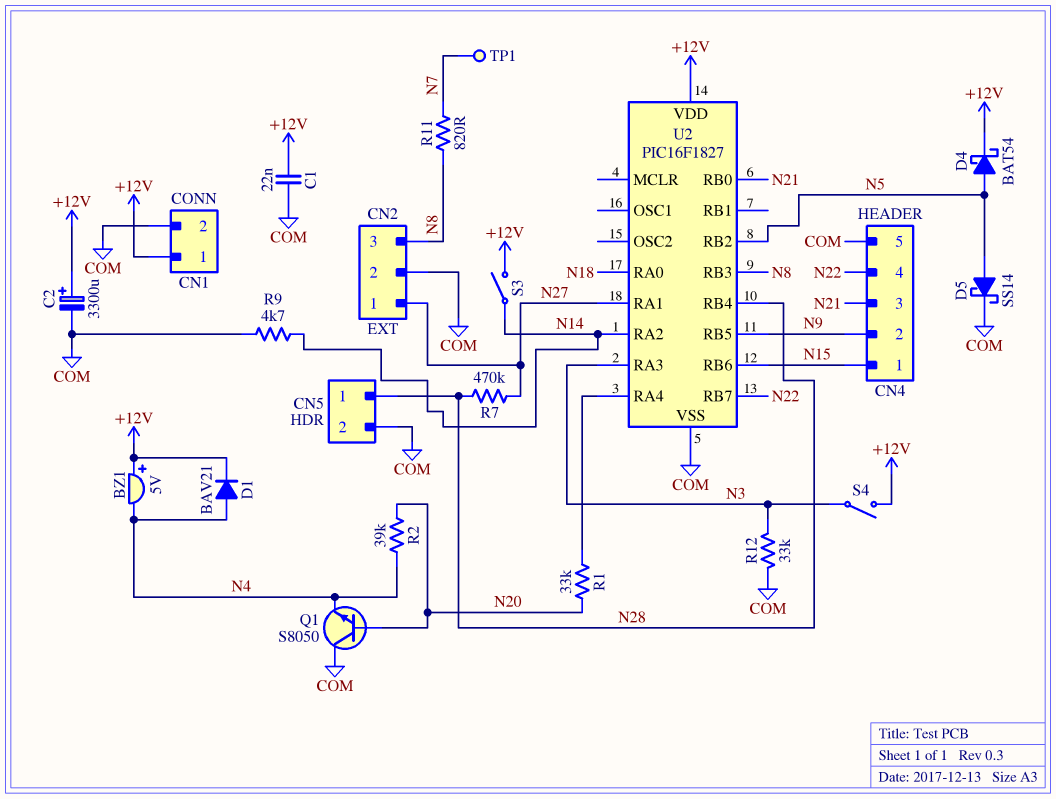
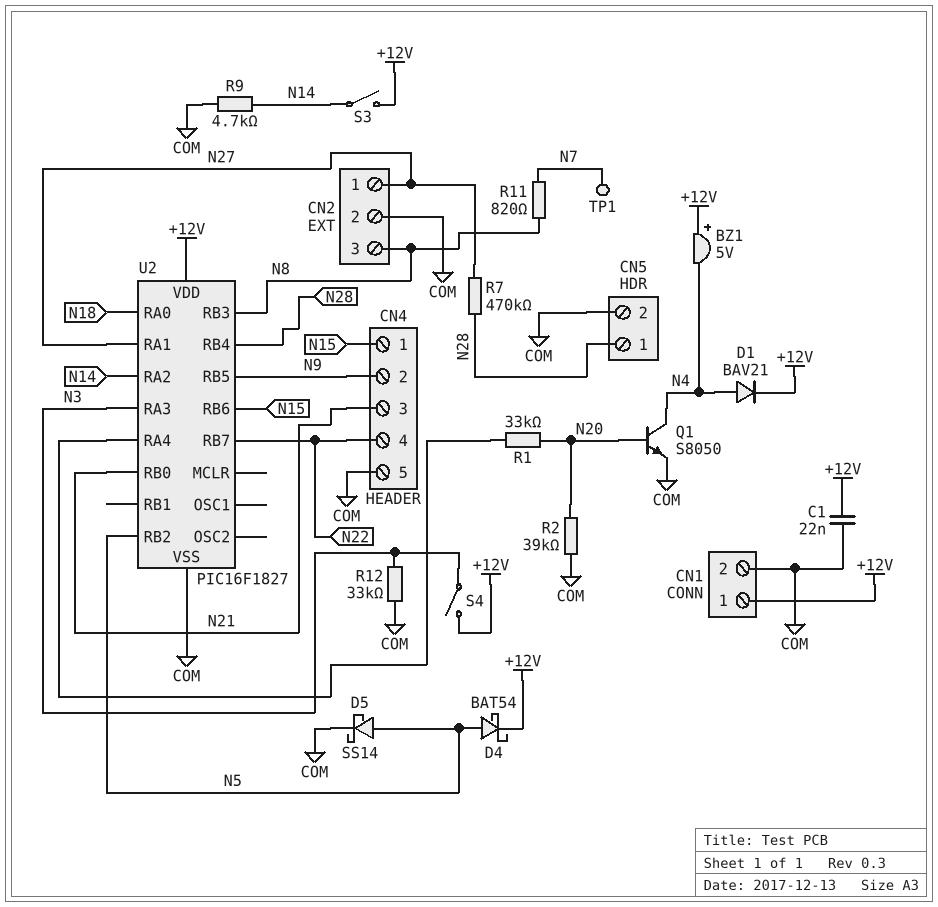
C2: 3300uF (plus +12V, minus COM) -> none
Q1: NPN S8050 (B N20, C COM, E N4) -> NPN S8050 (B N20, C N4, E COM)
R2: 39k (N4, N20) -> 39k (COM, N20)

